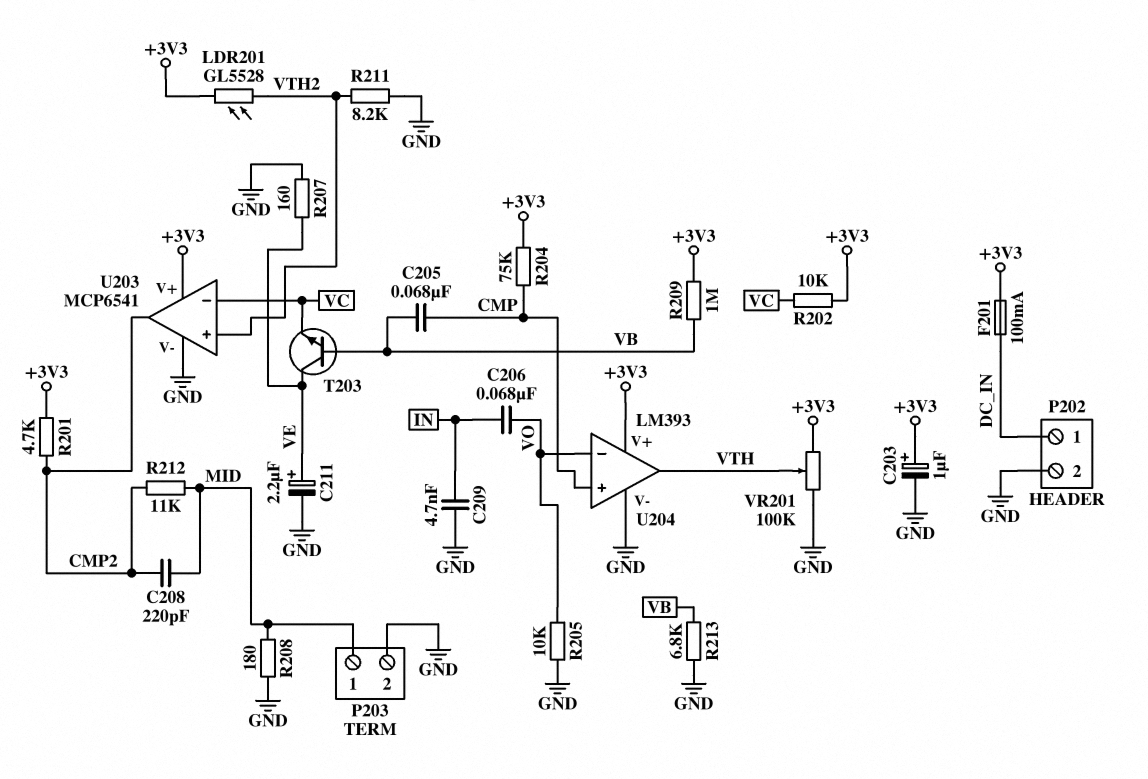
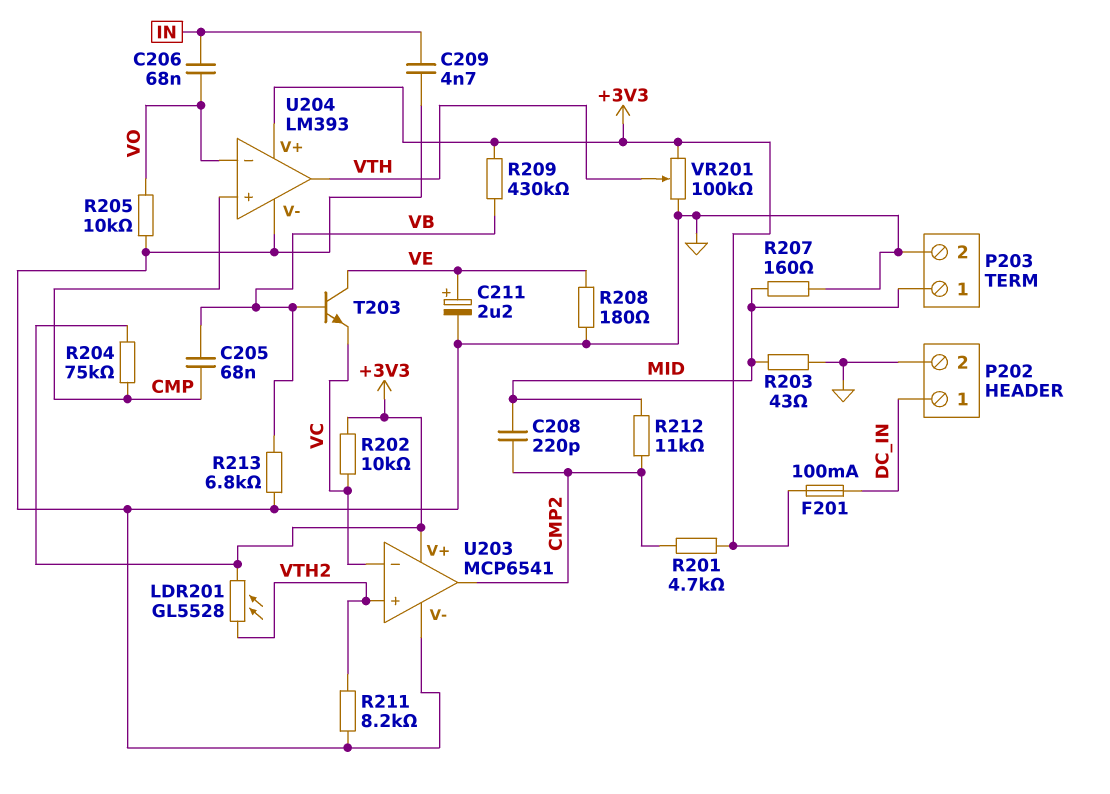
C203: 1uF (plus +3V3, minus GND) -> none
R203: none -> 43 (GND, MID)
R207: 160 (GND, VE) -> 160 (GND, MID)
R208: 180 (GND, MID) -> 180 (GND, VE)
R209: 1M (+3V3, VB) -> 430k (+3V3, VB)

